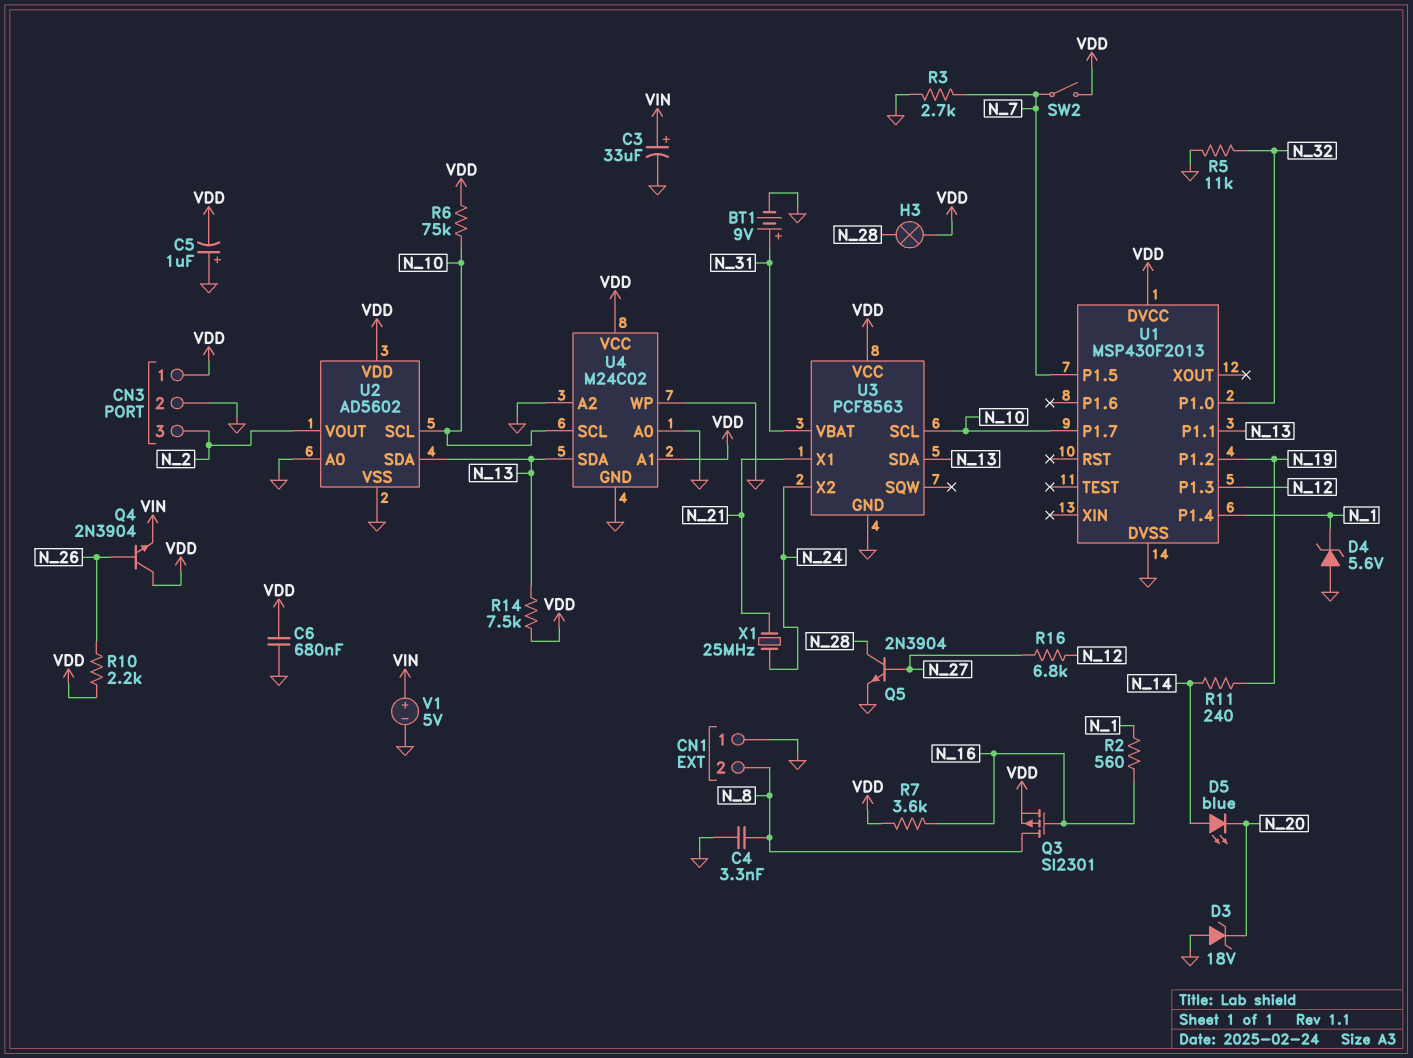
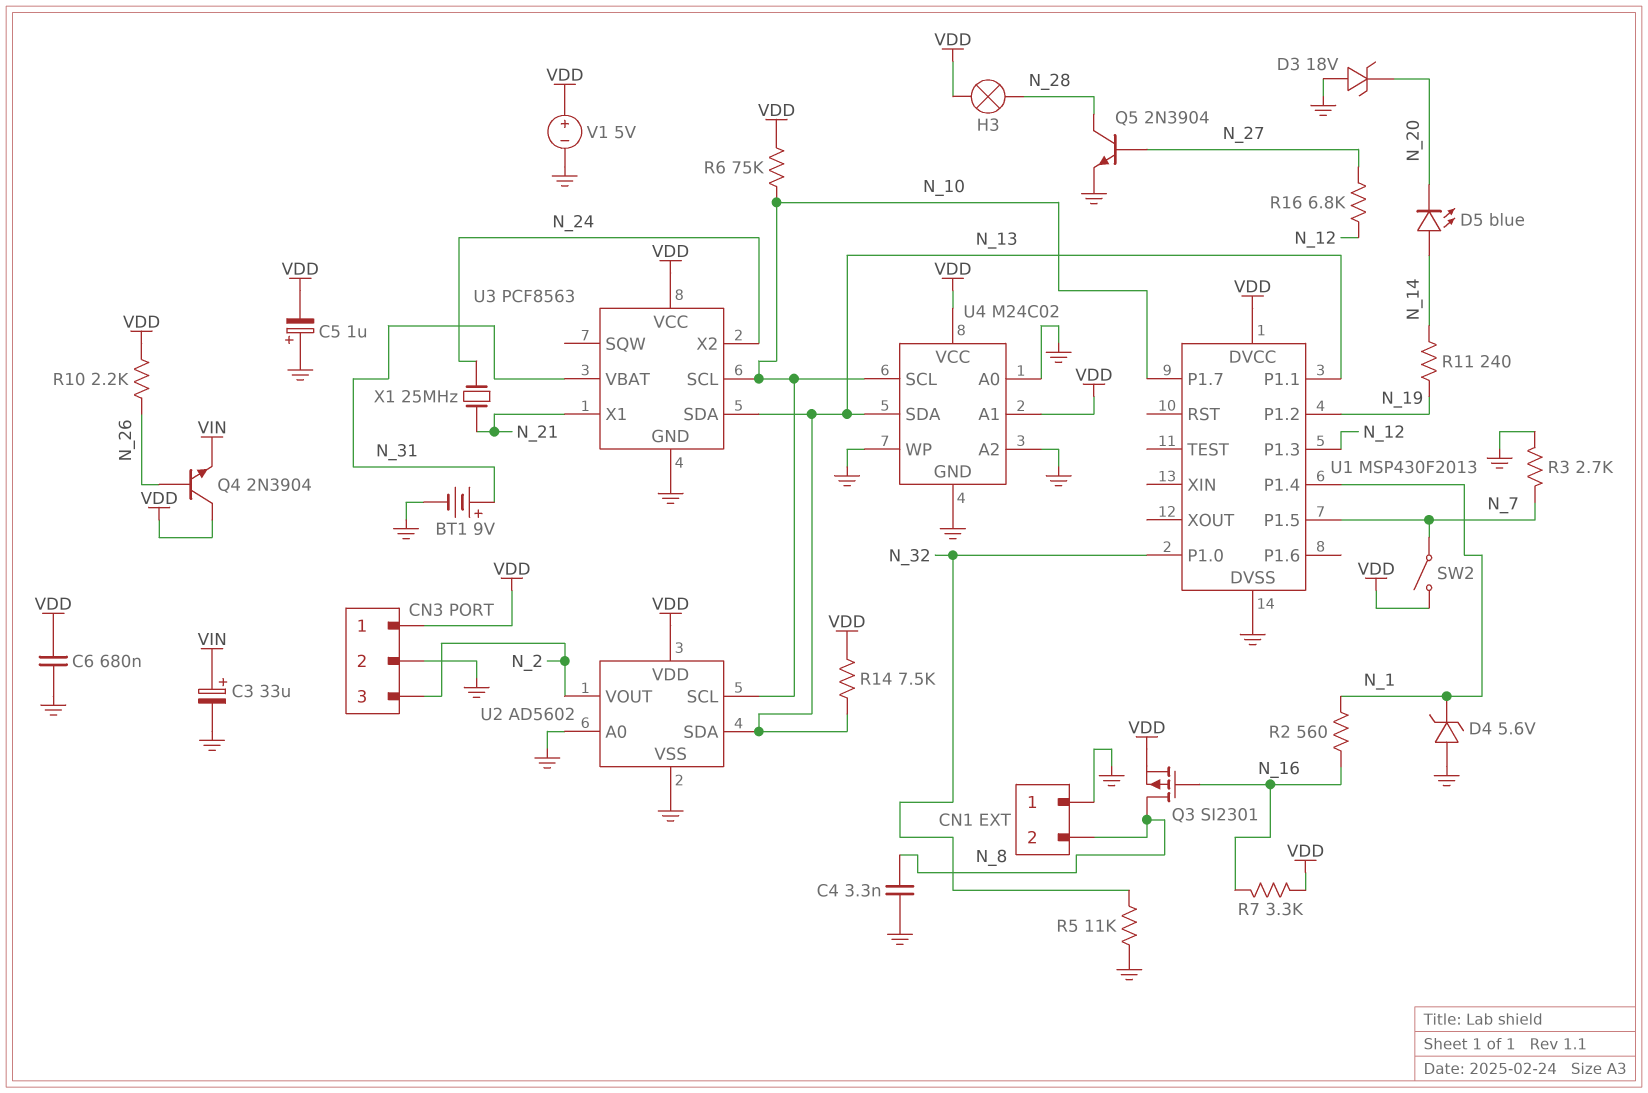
R7: 3.6k (N_16, VDD) -> 3.3k (N_16, VDD)
V1: 5V (plus VIN, minus GND) -> 5V (plus VDD, minus GND)

